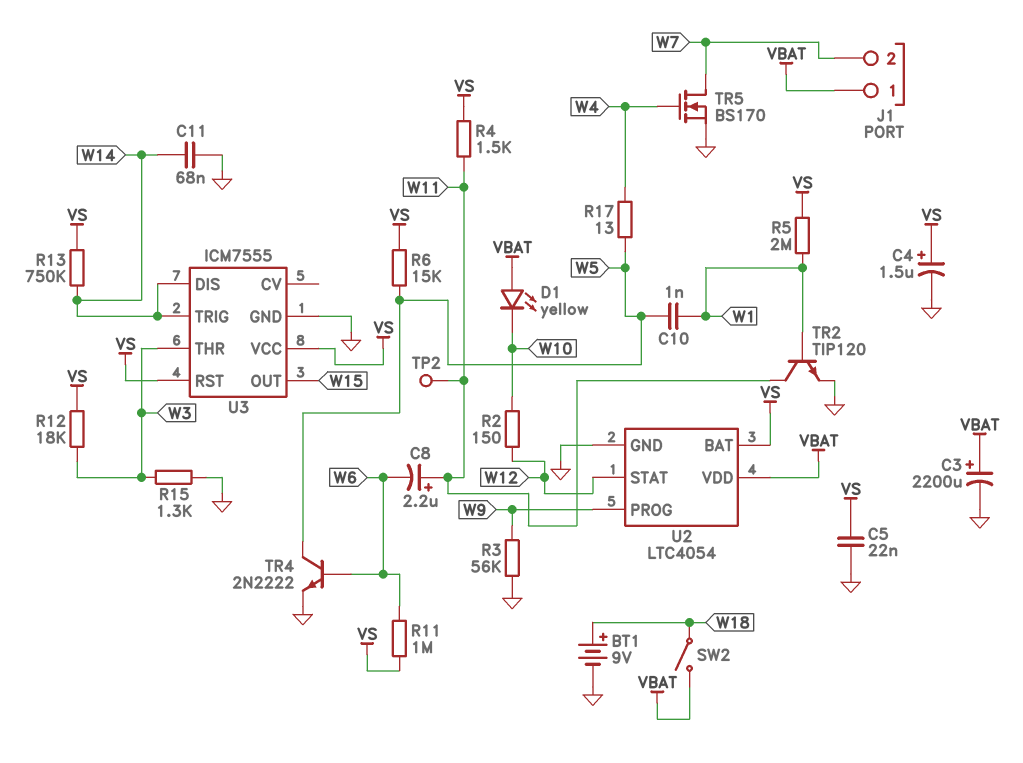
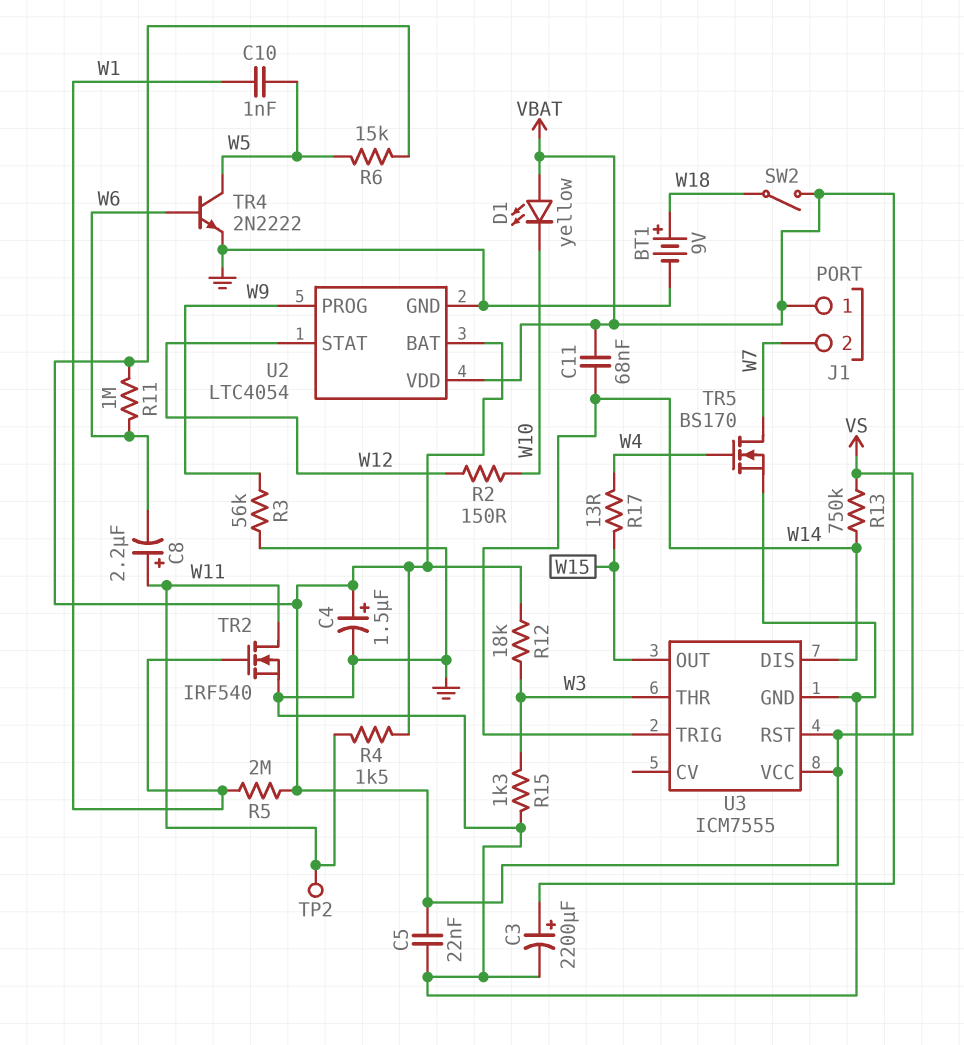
C11: 68nF (GND, W14) -> 68nF (VBAT, W14)
R17: 13 (W4, W5) -> 13 (W4, W15)
TR2: NPN TIP120 (B W1, C W11, E GND) -> NMOS IRF540 (G W1, D W11, S GND)

